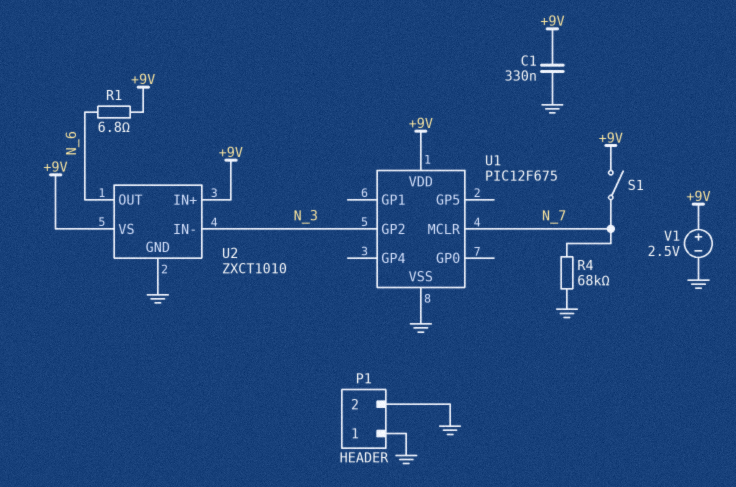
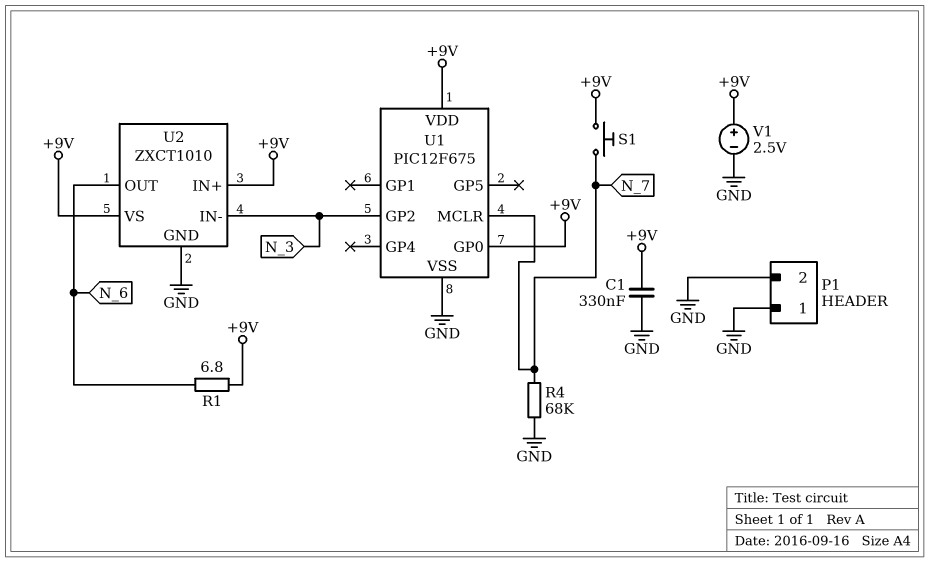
S1: switch (+9V, N_7) -> button (+9V, N_7)
U1 pin GP0: none -> +9V

